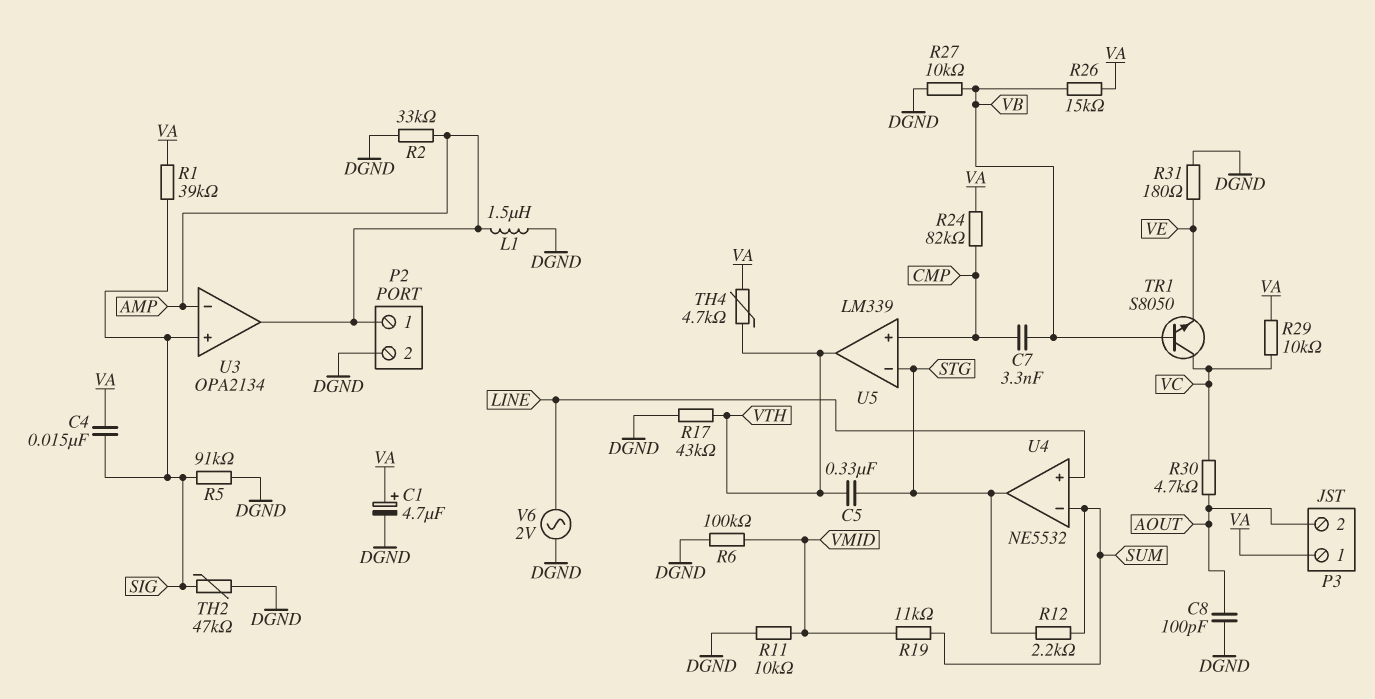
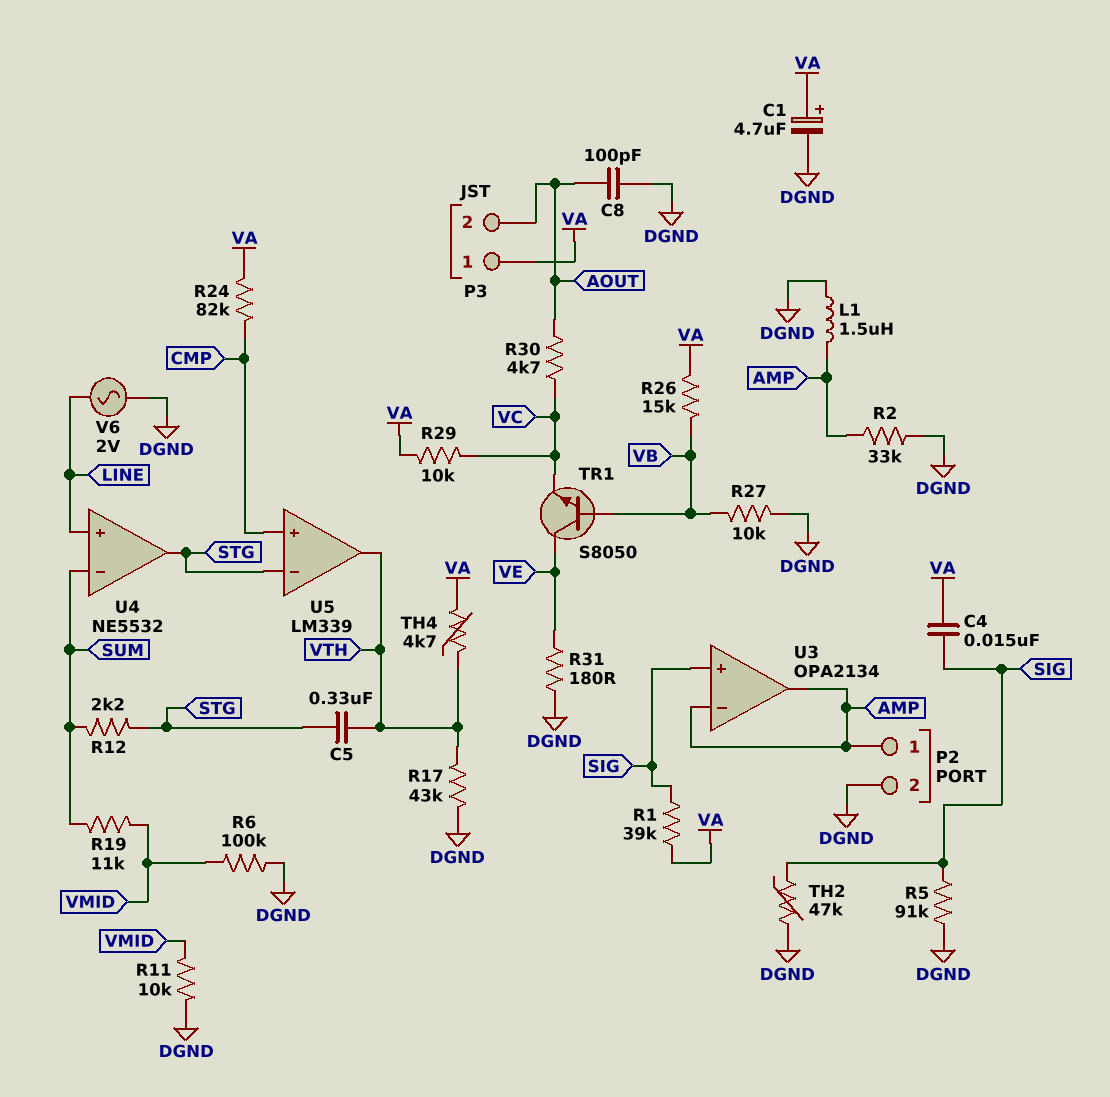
C7: 3.3nF (CMP, VB) -> none
TR1: NPN S8050 (B VB, C VC, E VE) -> NPN S8050 (B VB, C VE, E VC)

